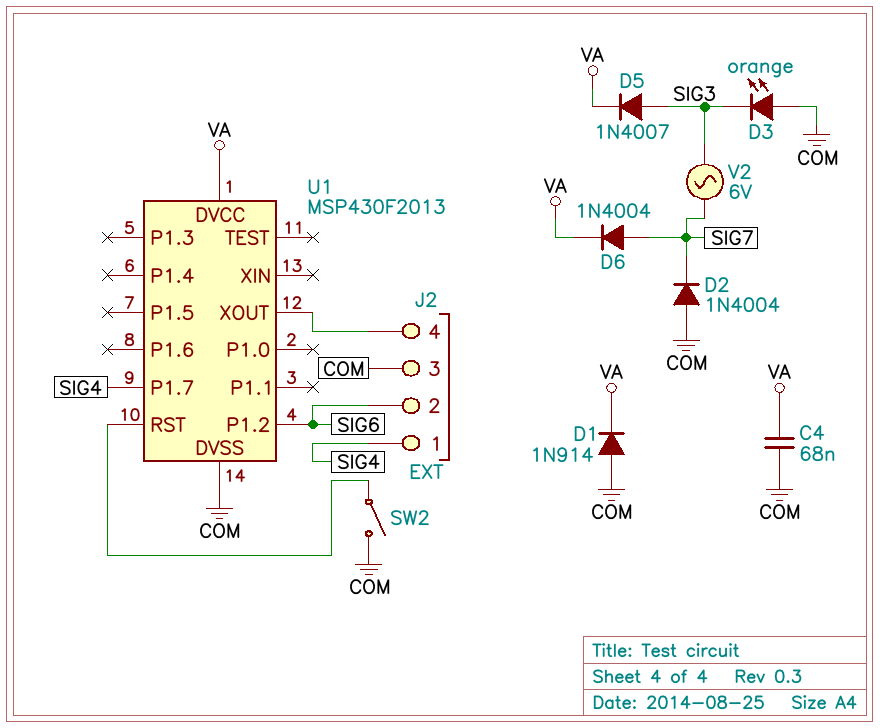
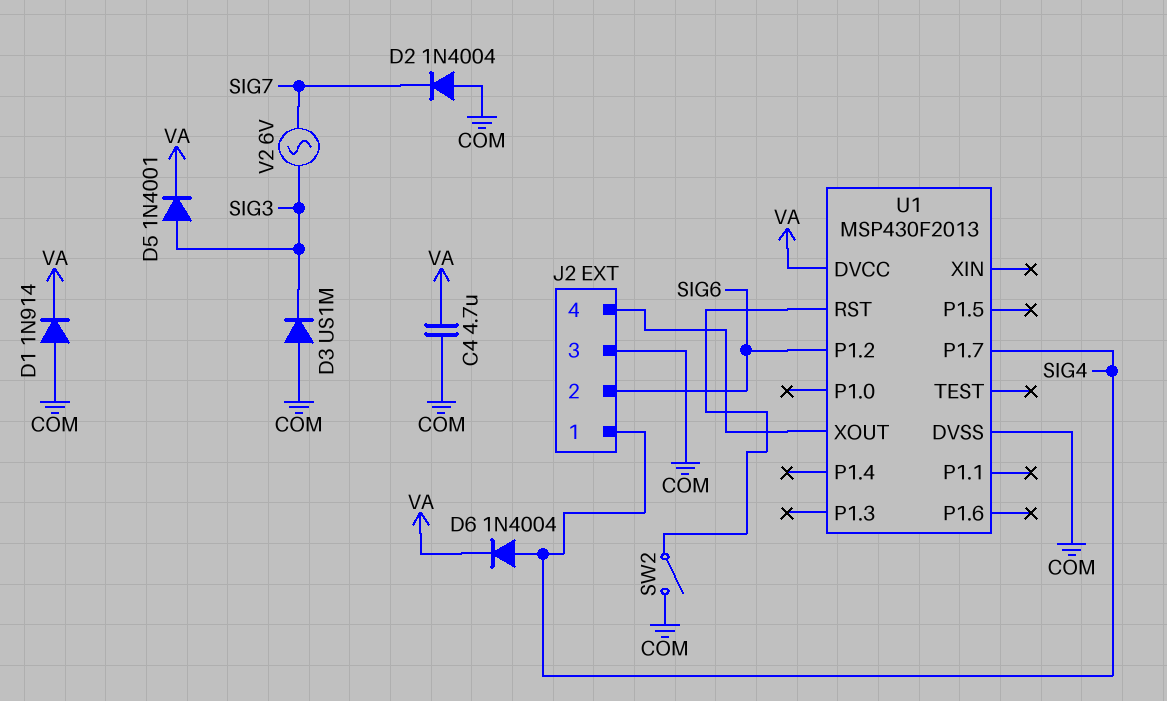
C4: 68nF (COM, VA) -> 4.7uF (COM, VA)
D3: LED orange (A COM, K SIG3) -> diode US1M (A COM, K SIG3)
D5: diode 1N4007 (A SIG3, K VA) -> diode 1N4001 (A SIG3, K VA)
D6: diode 1N4004 (A SIG7, K VA) -> diode 1N4004 (A SIG4, K VA)

